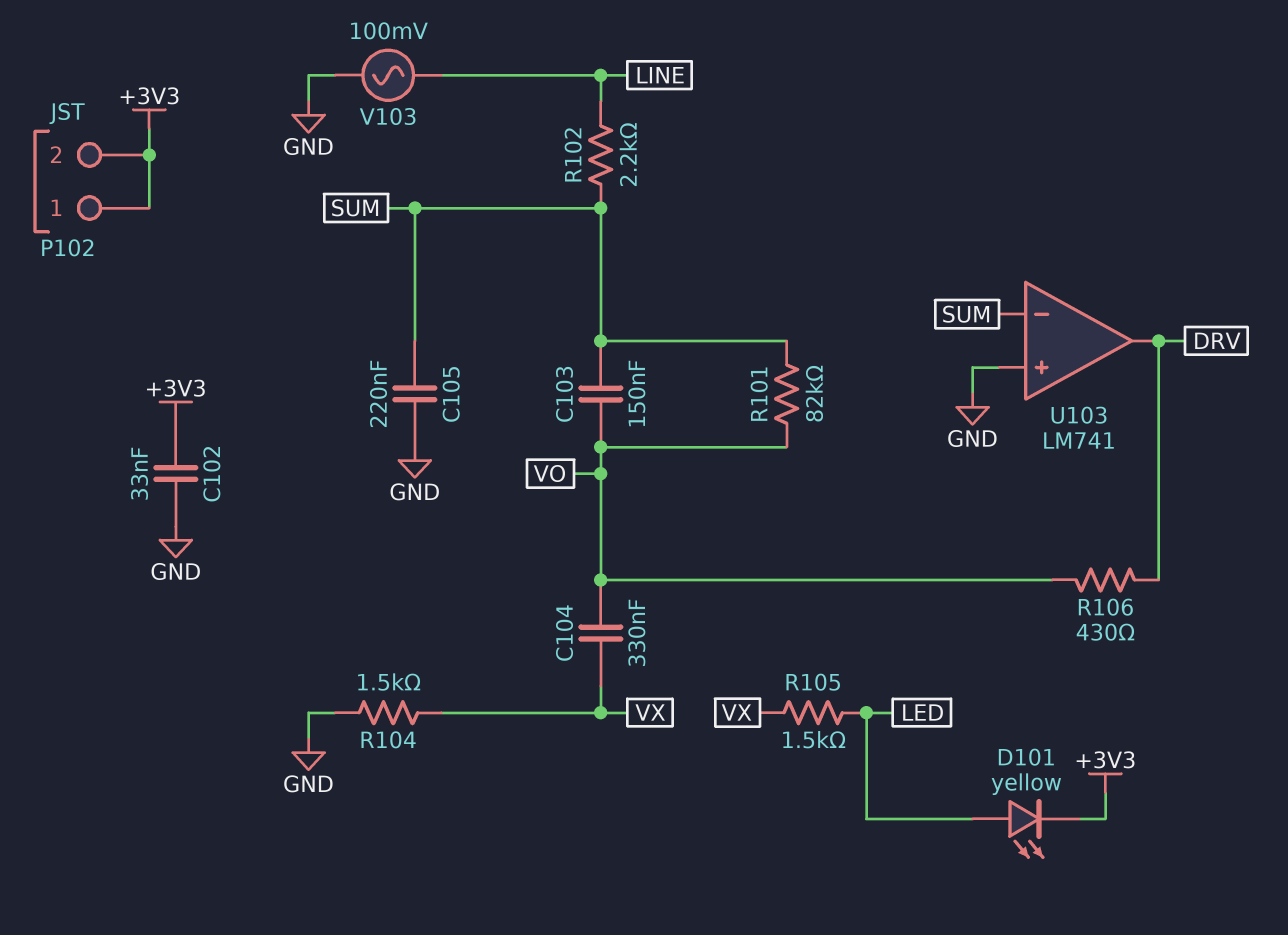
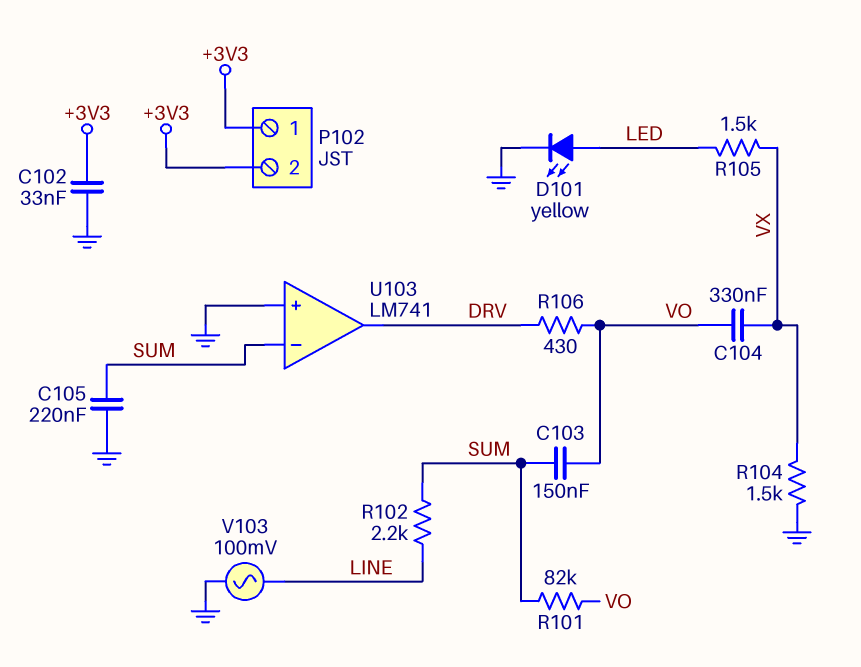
D101: LED yellow (A LED, K +3V3) -> LED yellow (A LED, K GND)

